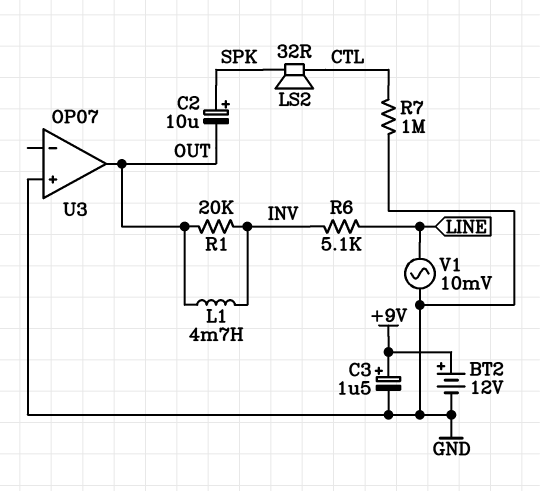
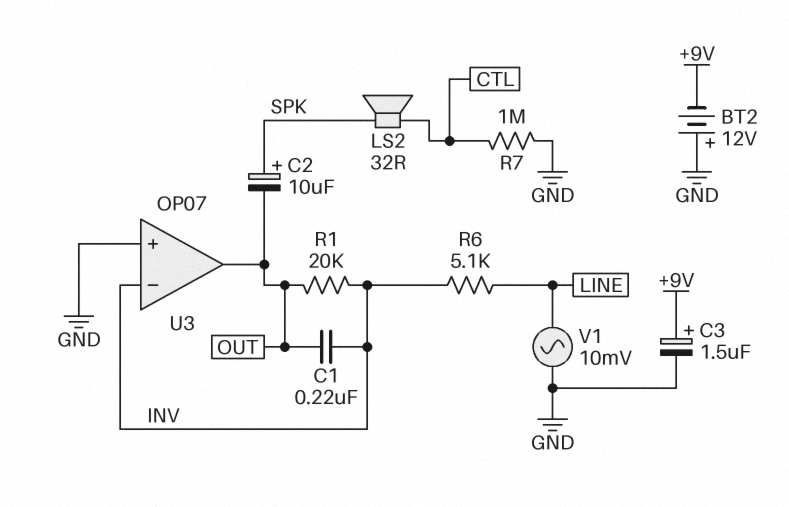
BT2: 12V (plus +9V, minus GND) -> 12V (plus GND, minus +9V)
C1: none -> 220nF (INV, OUT)
L1: 4.7mH (INV, OUT) -> none
U3 pin in-: none -> INV

